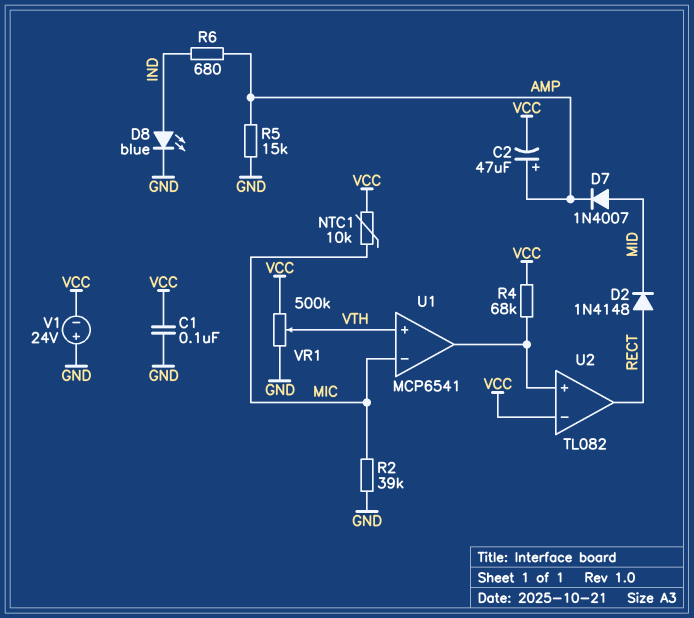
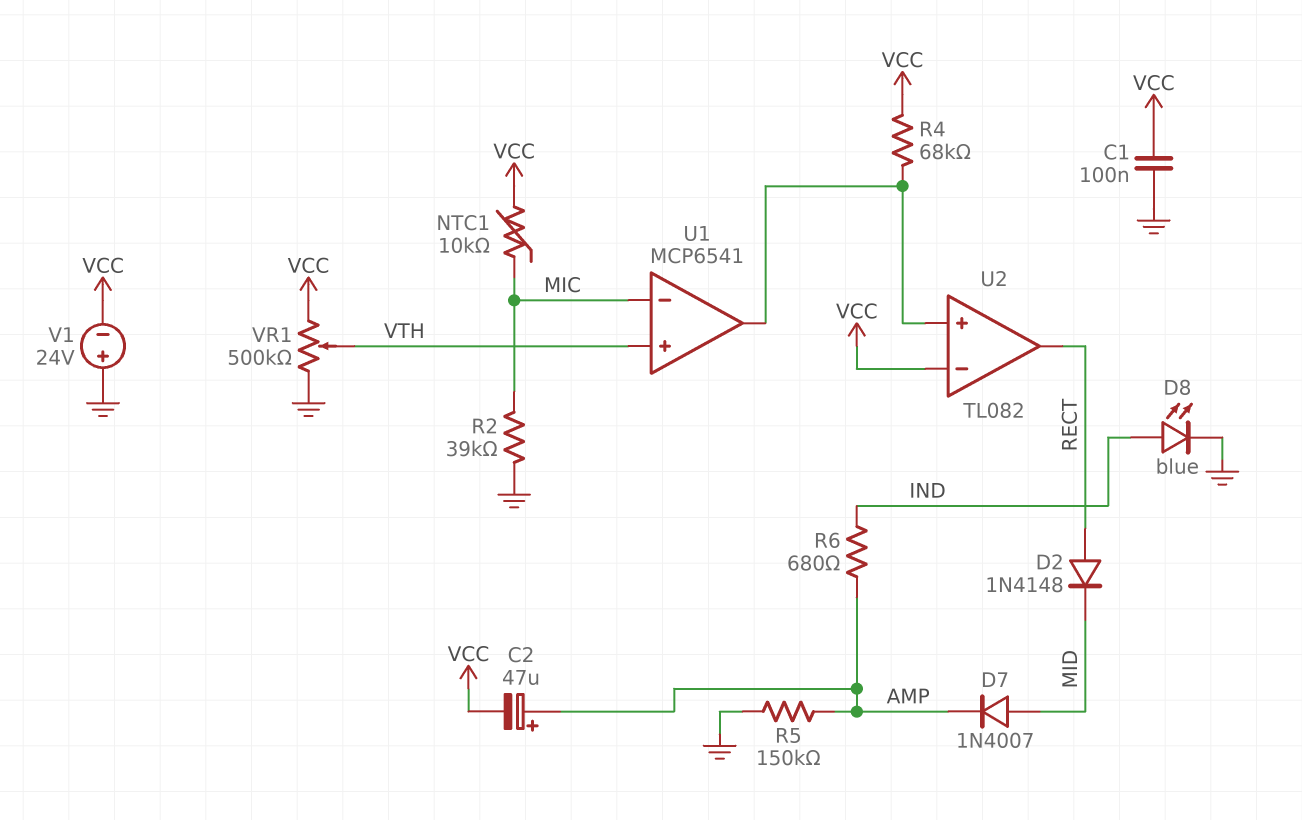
R5: 15k (AMP, GND) -> 150k (AMP, GND)

